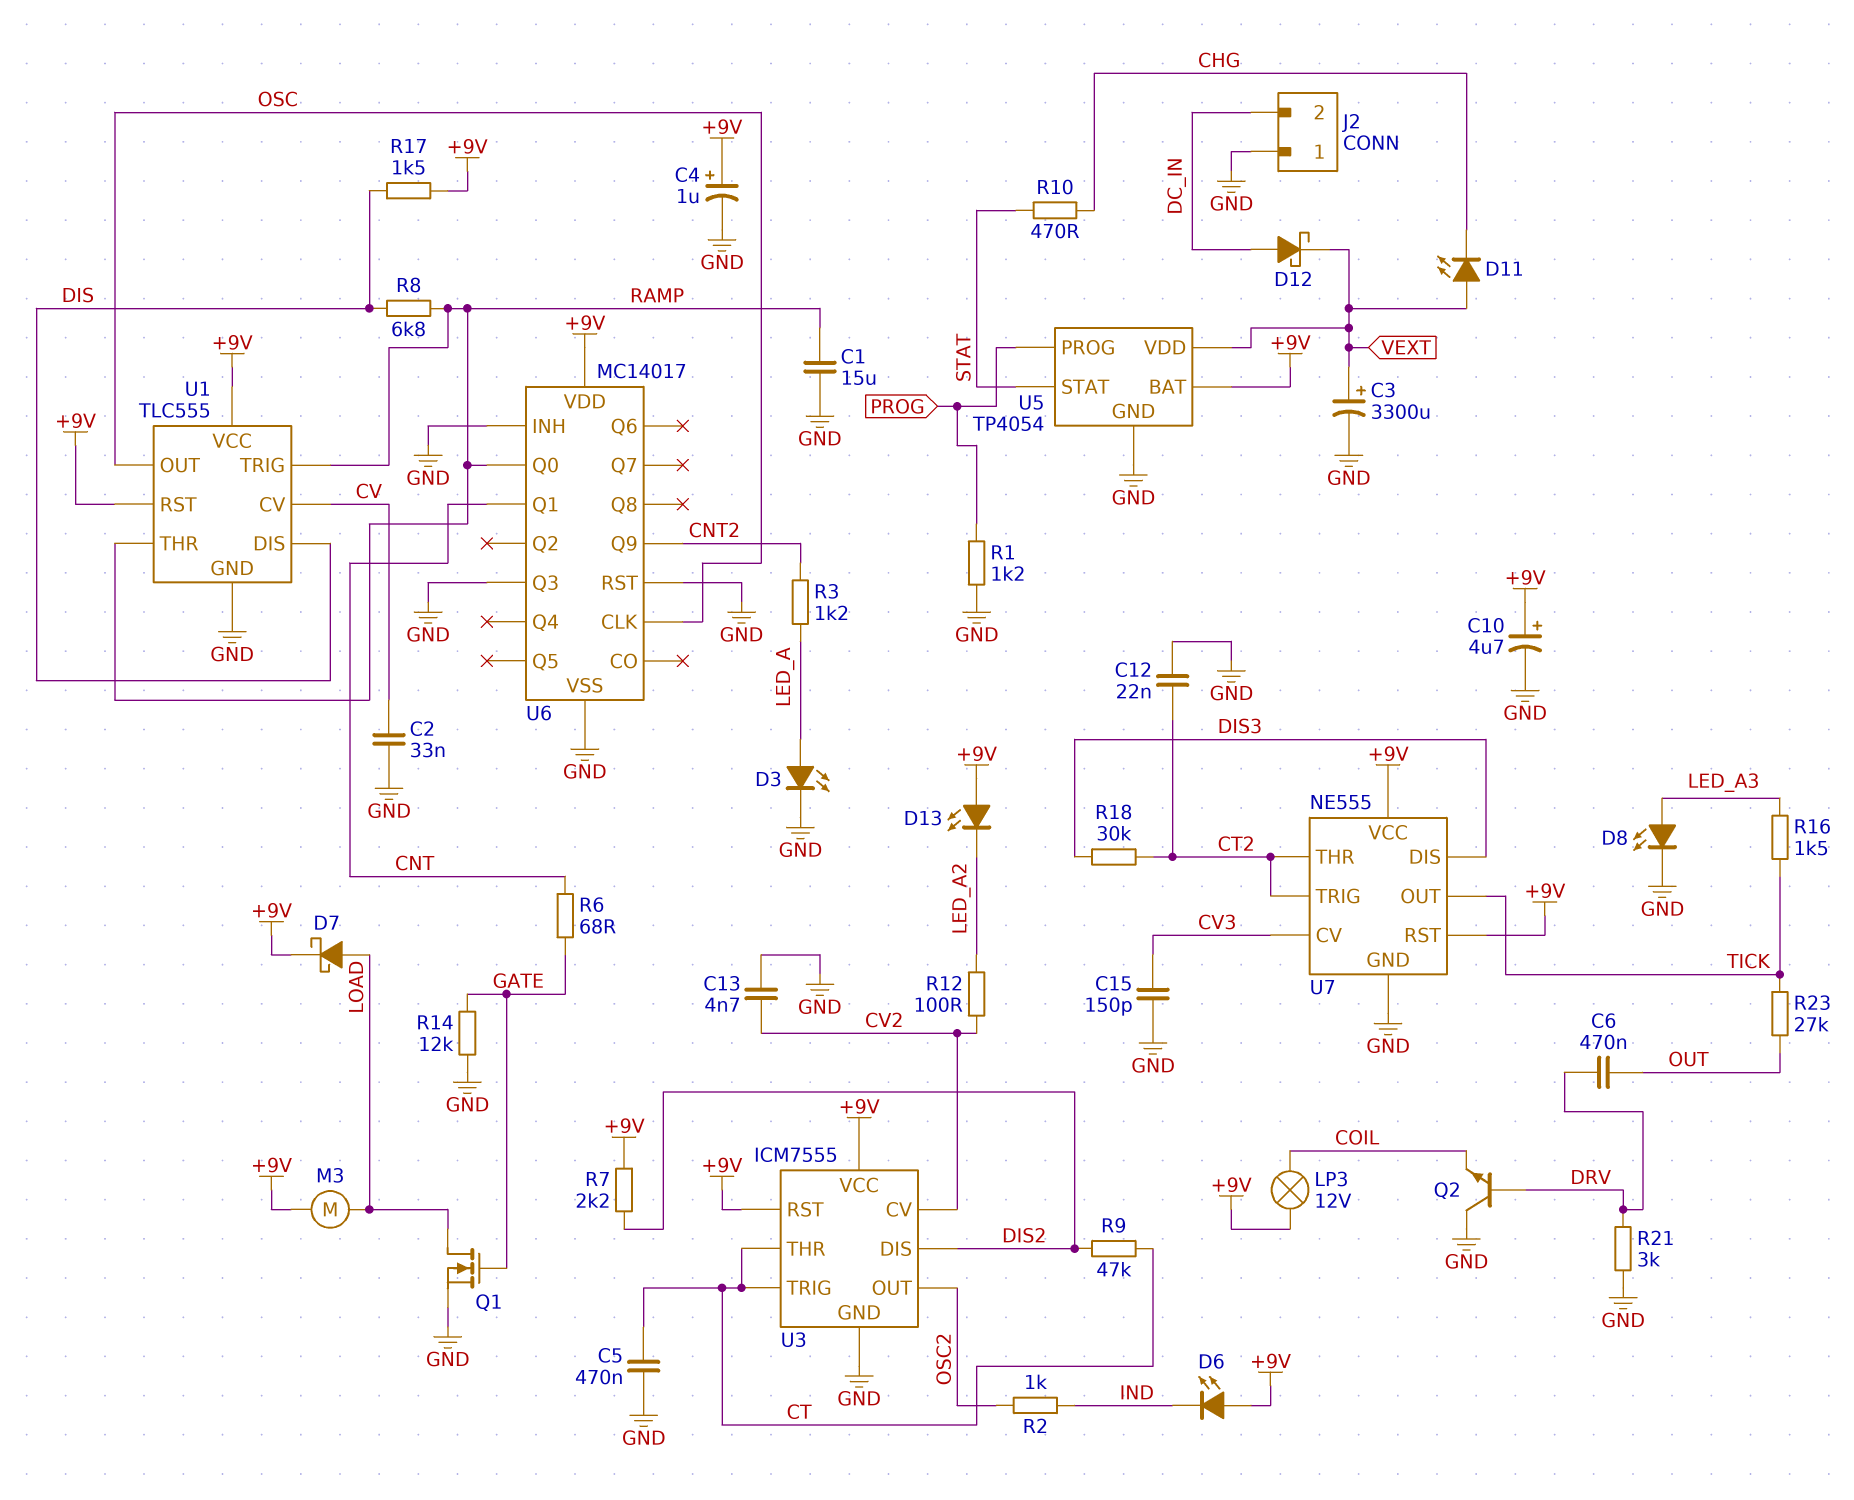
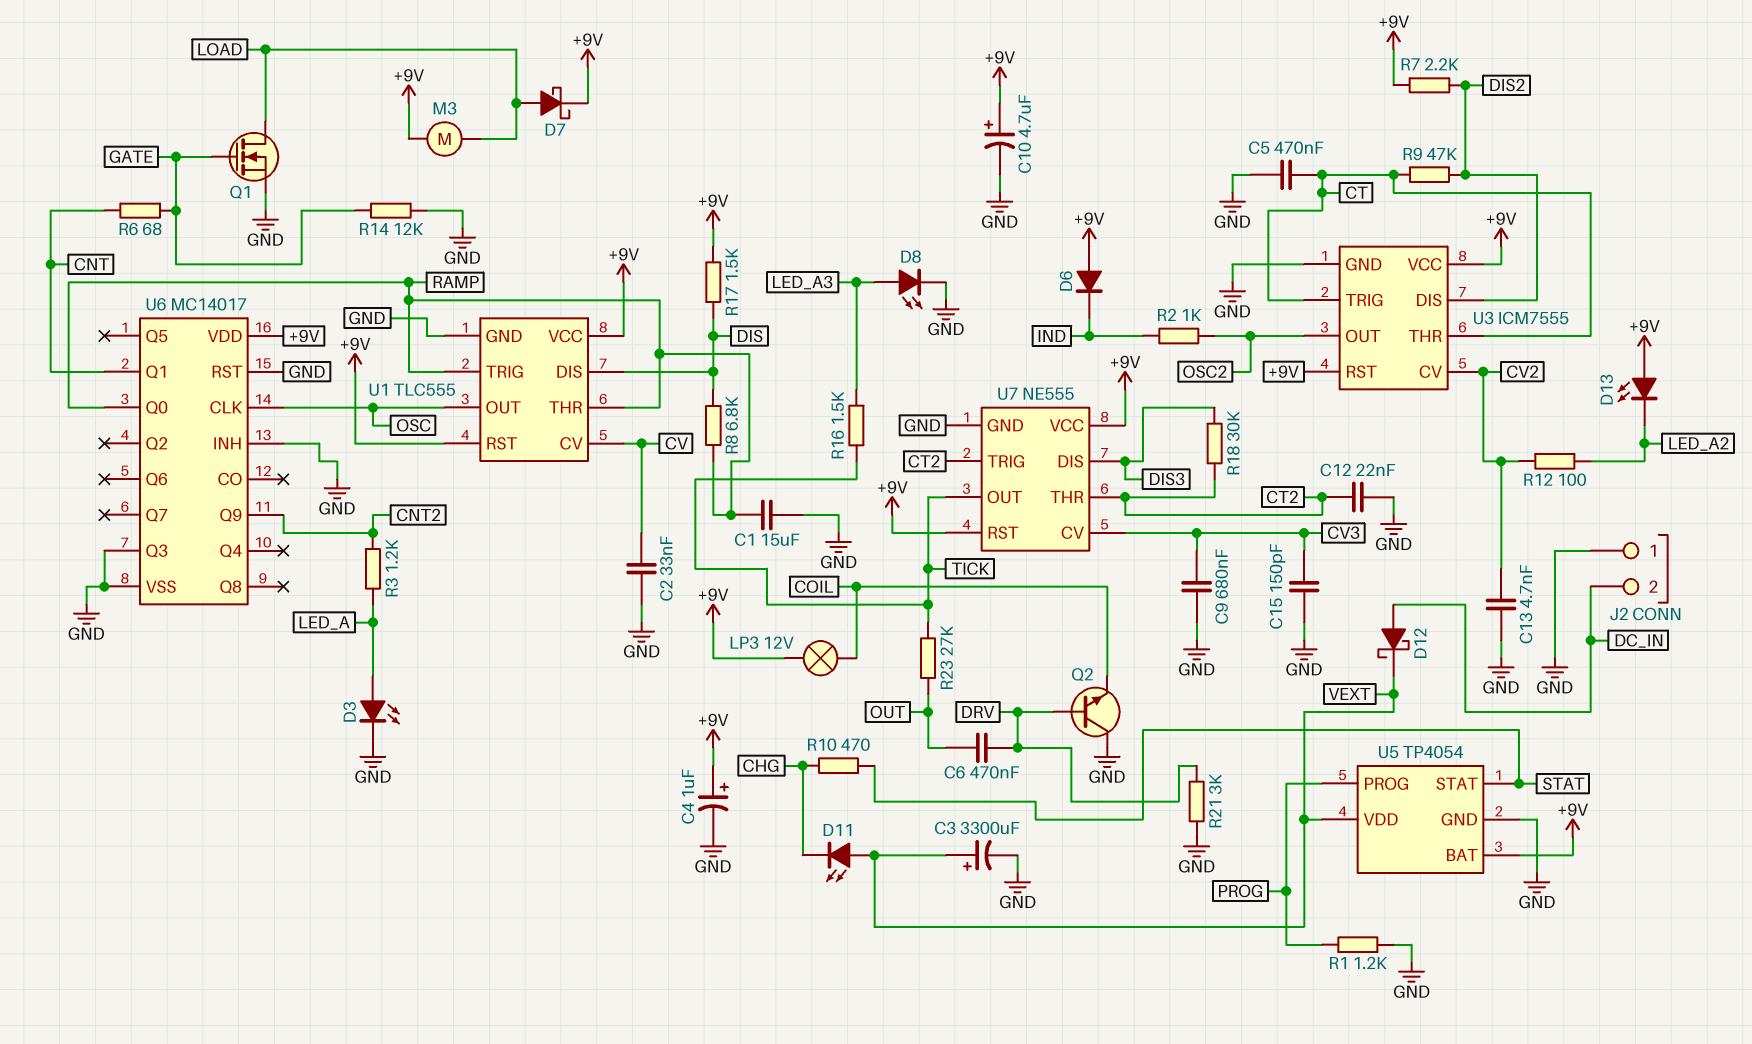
C9: none -> 680nF (CV3, GND)
D6: LED (A +9V, K IND) -> diode (A +9V, K IND)

